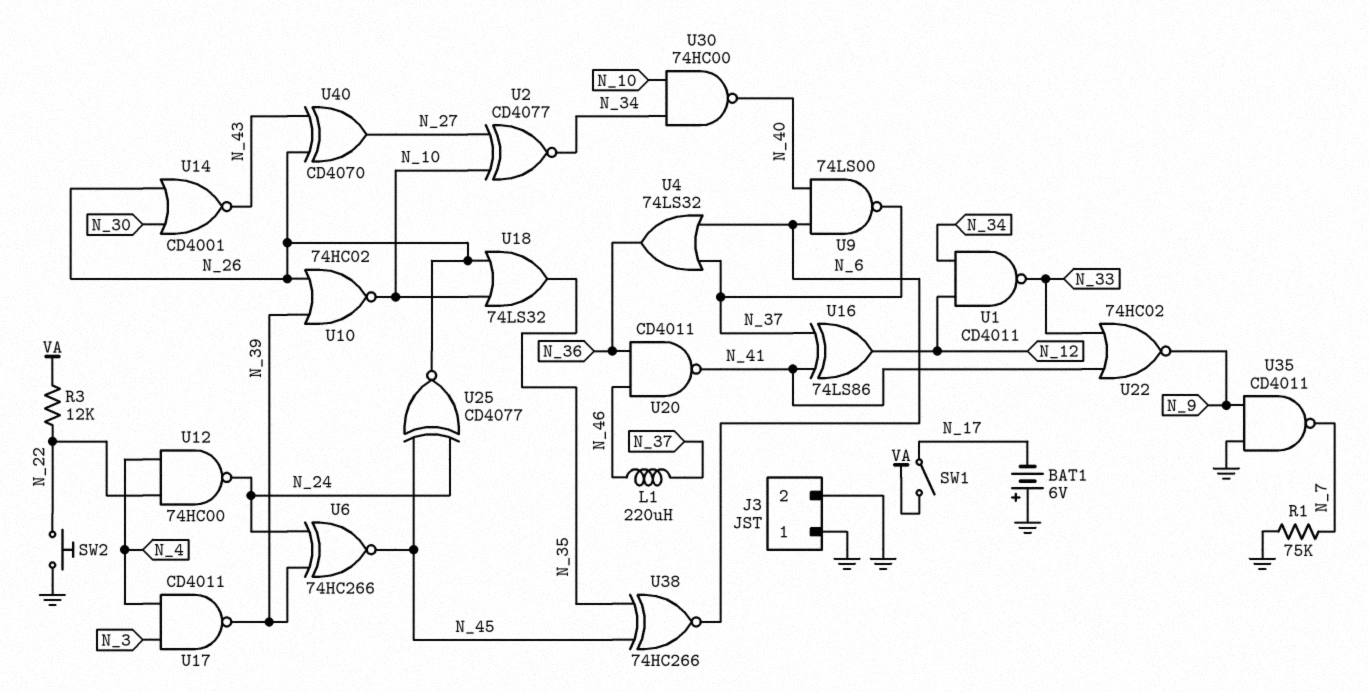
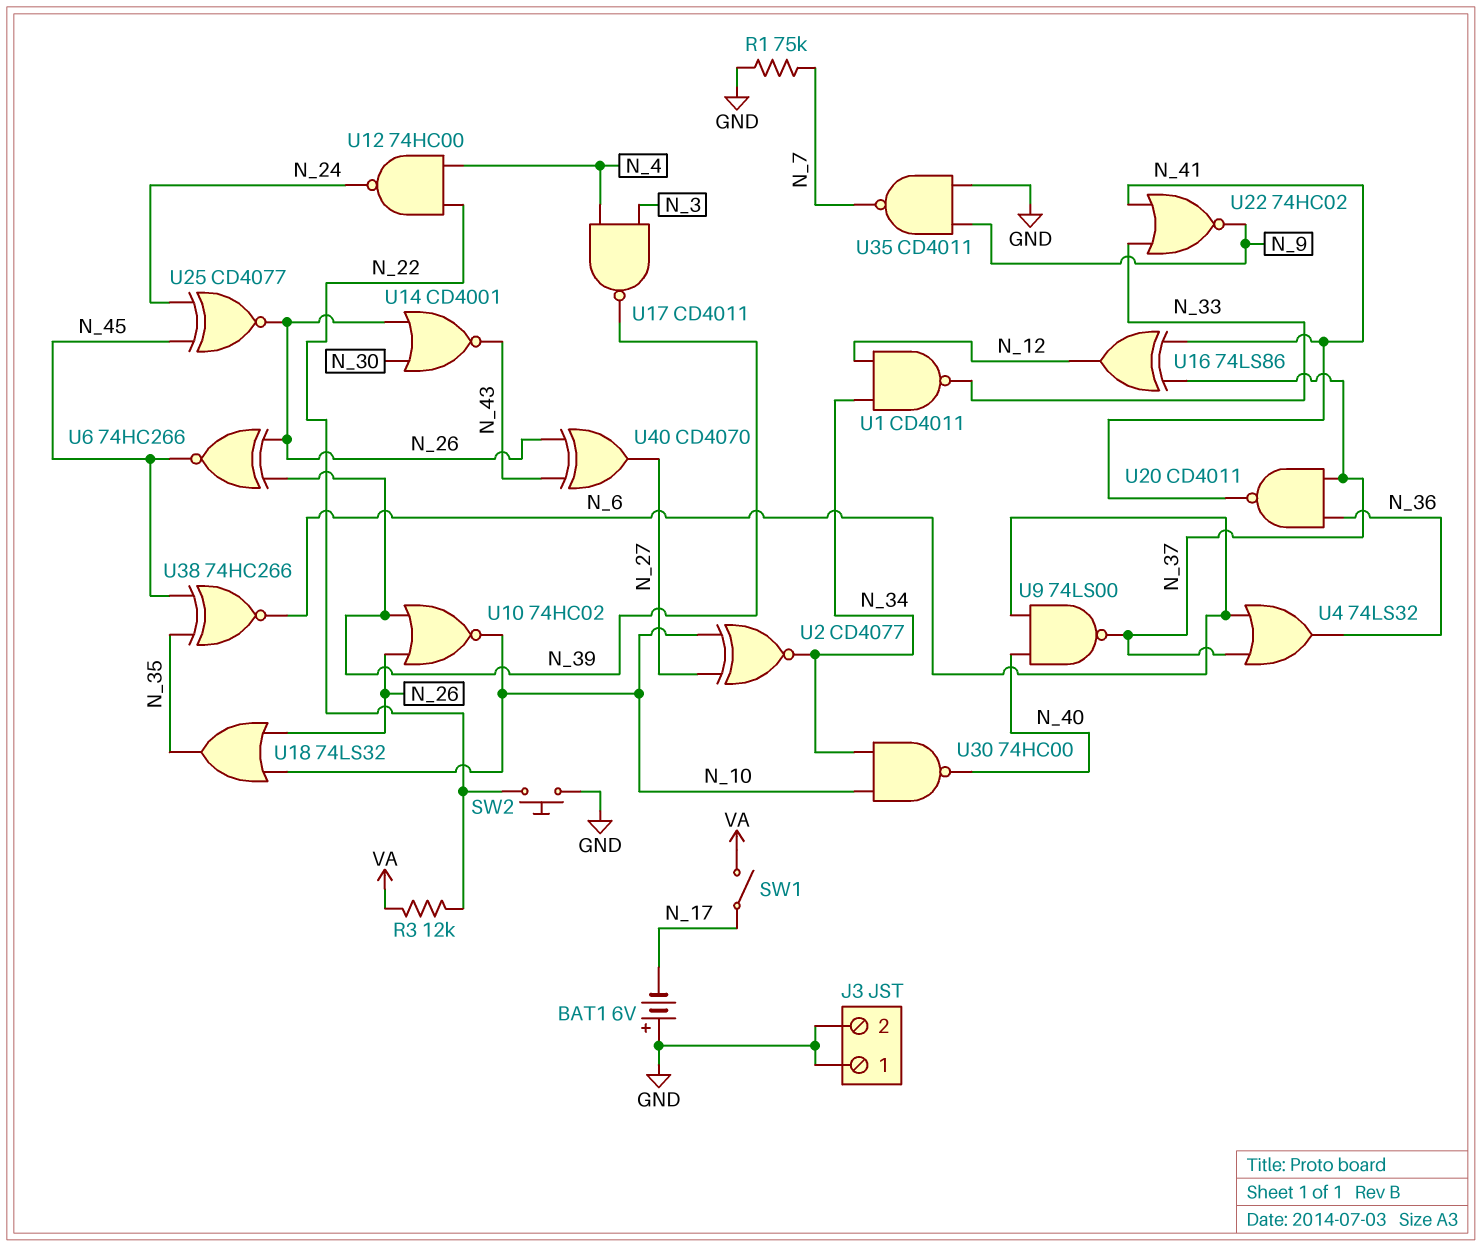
L1: 220uH (N_37, N_46) -> none
U6: XNOR 74HC266 (in N_24, in N_39, out N_45) -> XNOR 74HC266 (in N_26, in N_39, out N_45)
U20: NAND CD4011 (in N_36, in N_46, out N_41) -> NAND CD4011 (in N_36, in N_37, out N_41)

